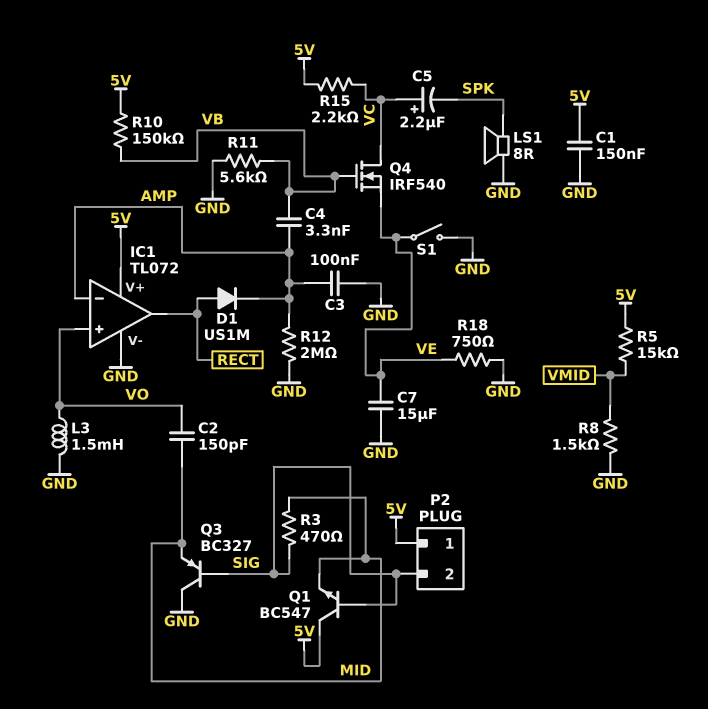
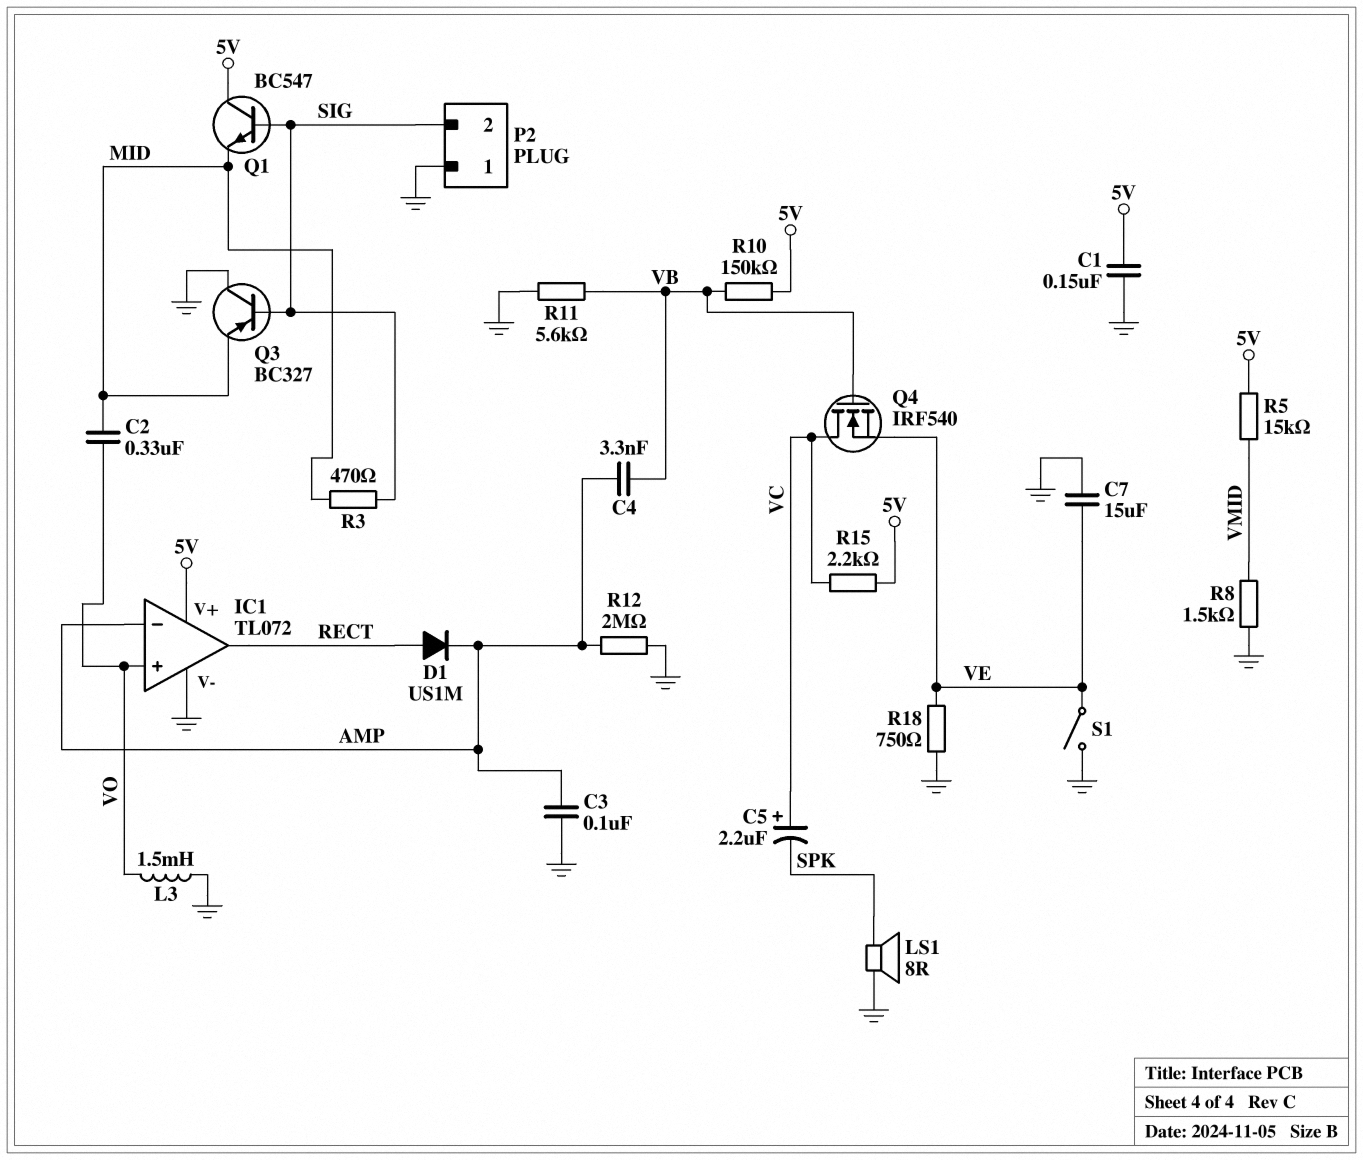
C2: 150pF (MID, VO) -> 330nF (MID, VO)
P2 pin 1: 5V -> GND

